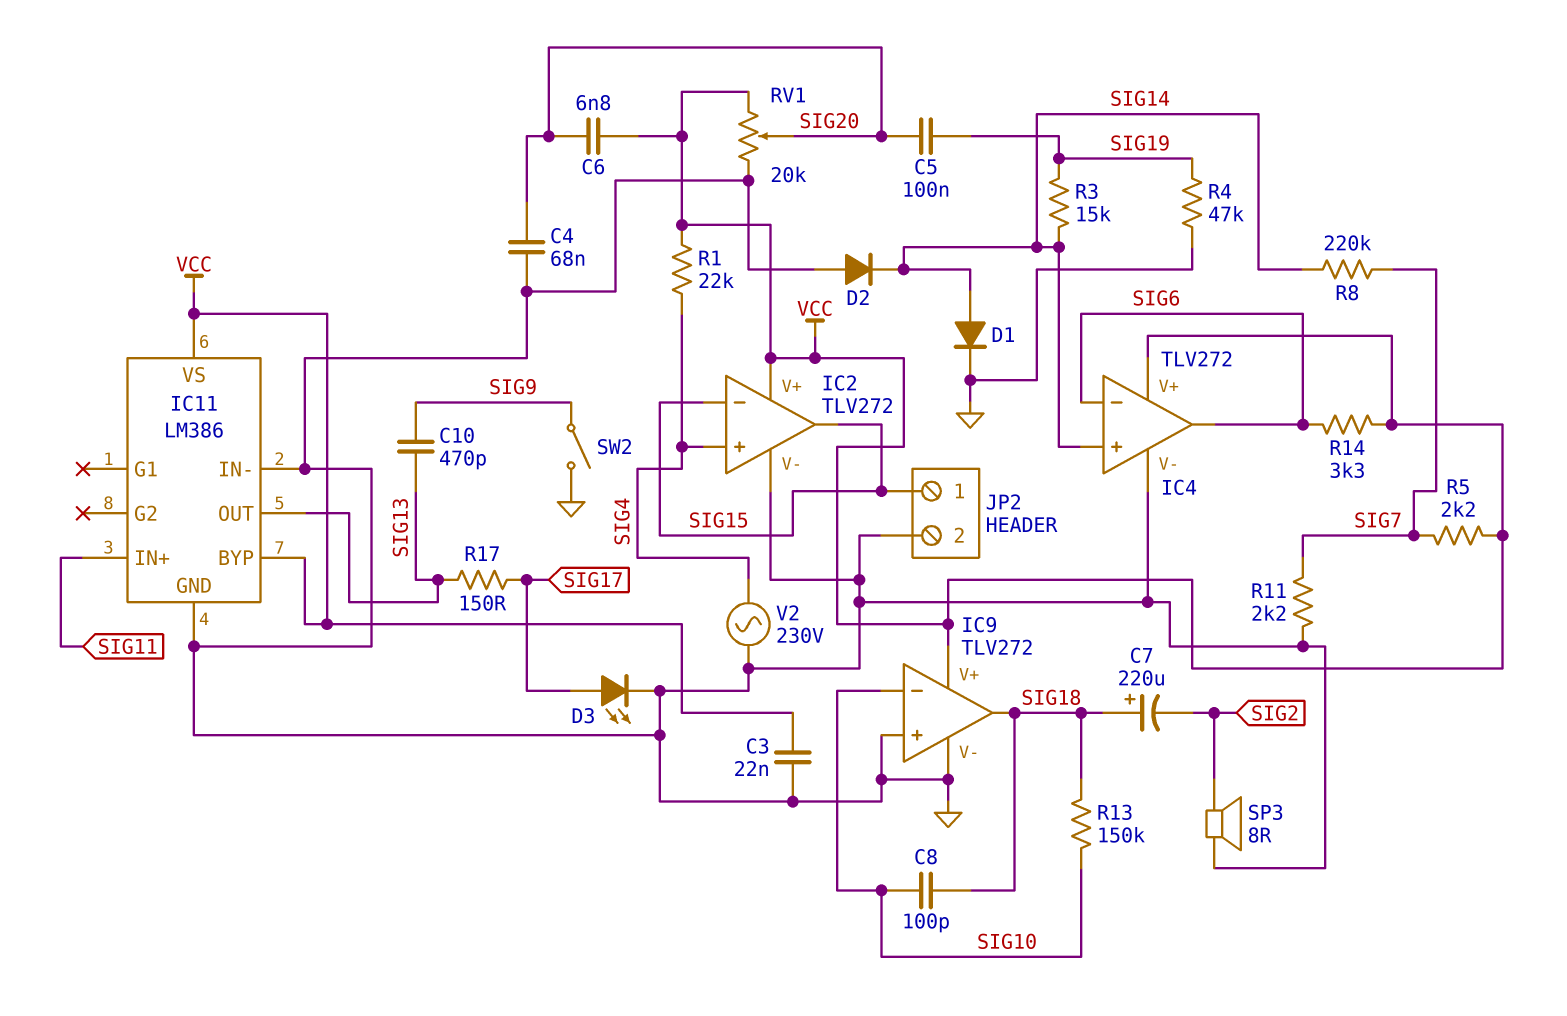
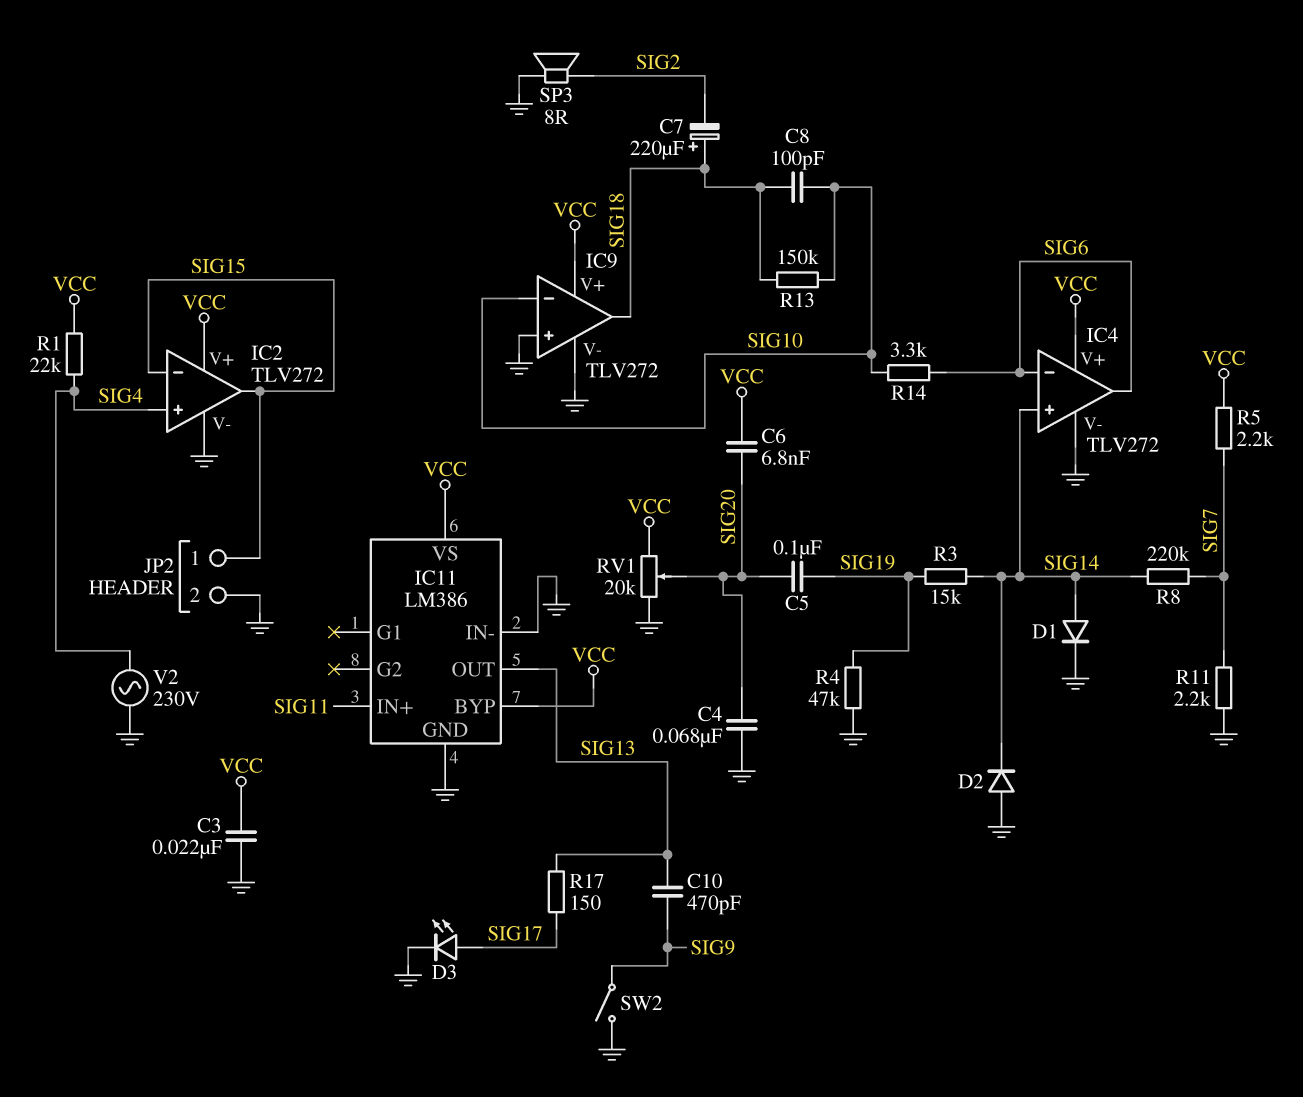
R14: 3.3k (SIG6, VCC) -> 3.3k (SIG6, SIG10)

